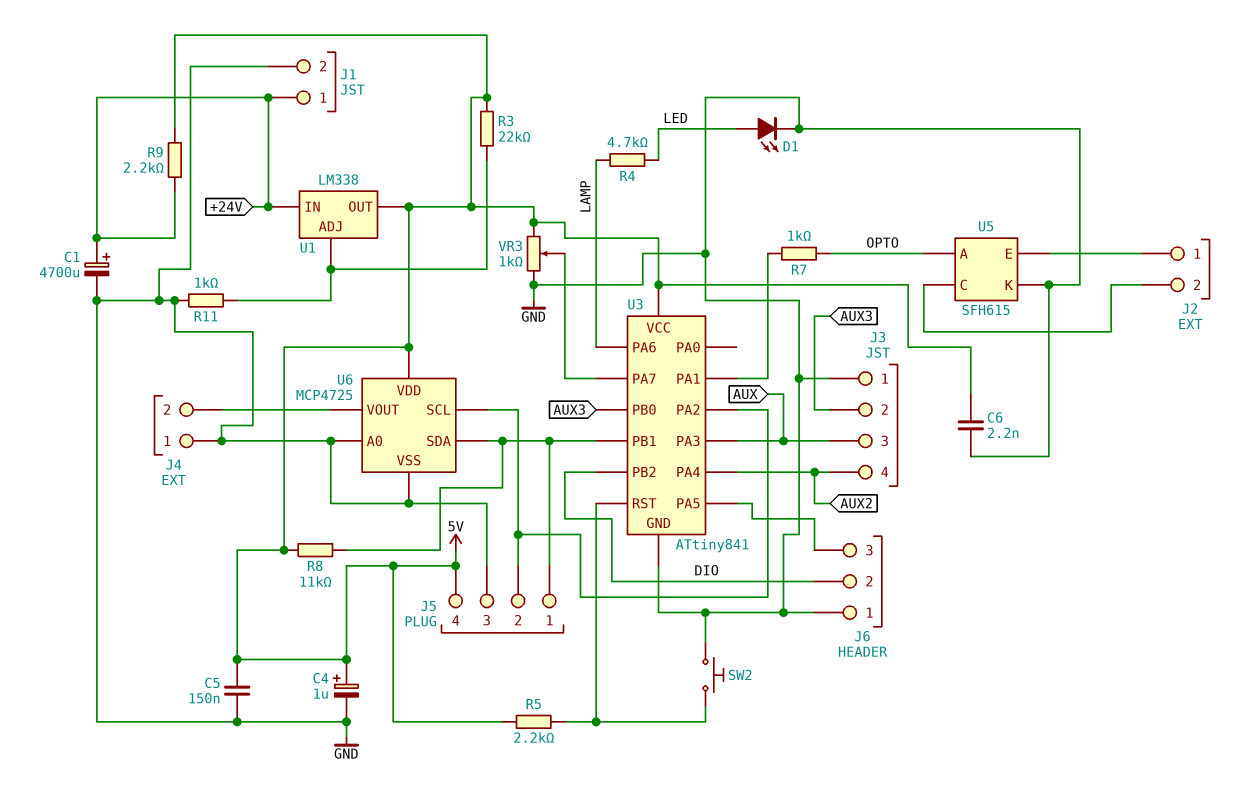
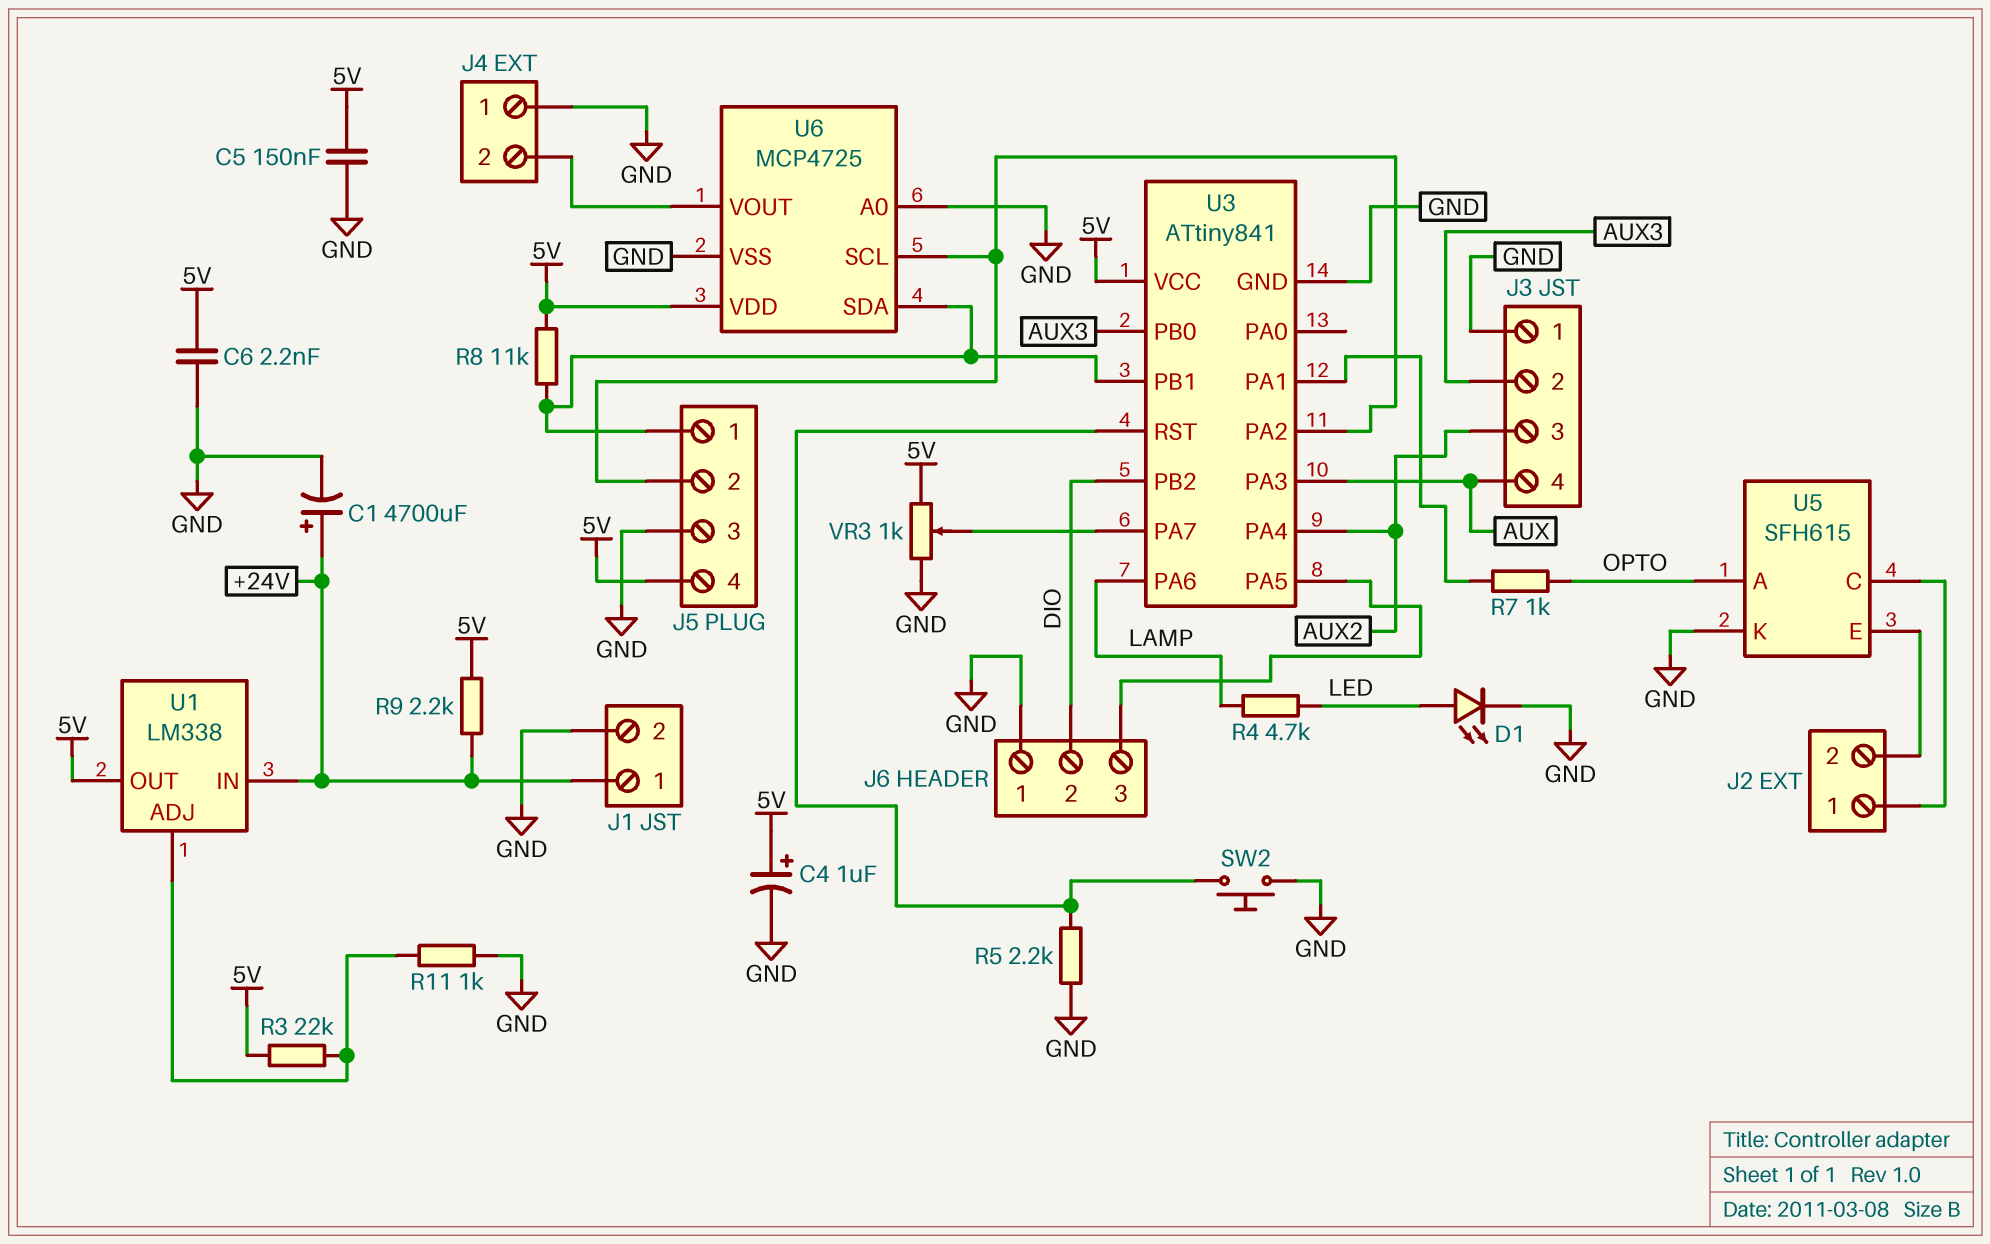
J3 pin 3: AUX -> AUX2
J3 pin 4: AUX2 -> AUX
R5: 2.2k (5V, U3/RST) -> 2.2k (GND, U3/RST)
U5 pin C: J2/2 -> J2/1
U5 pin E: J2/1 -> J2/2

